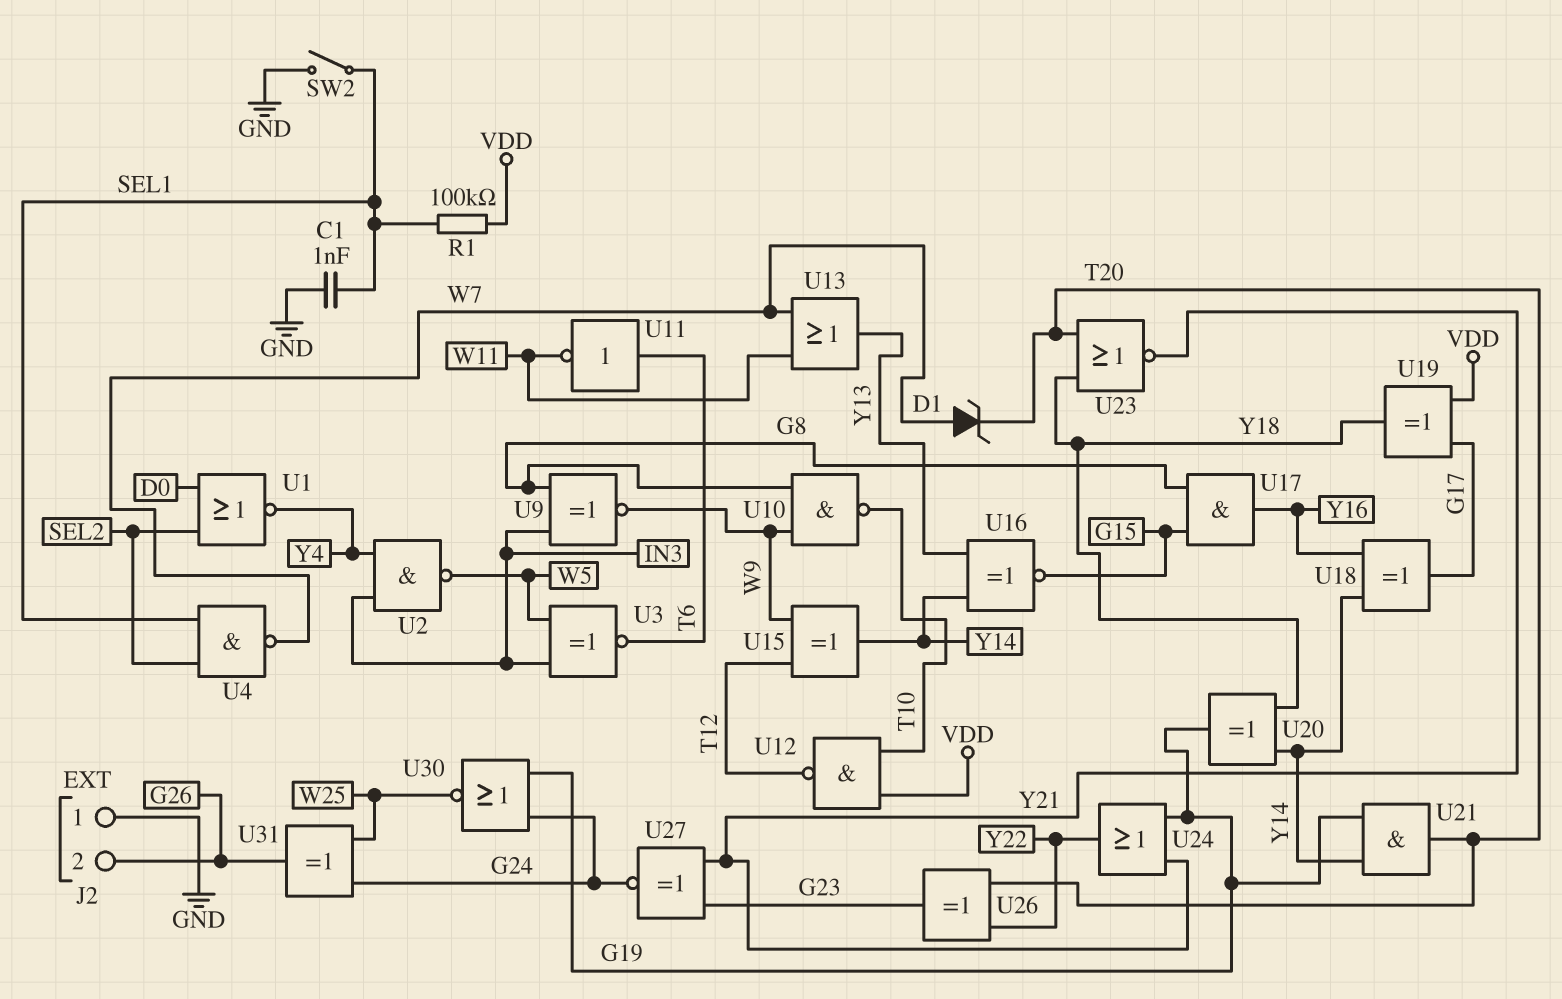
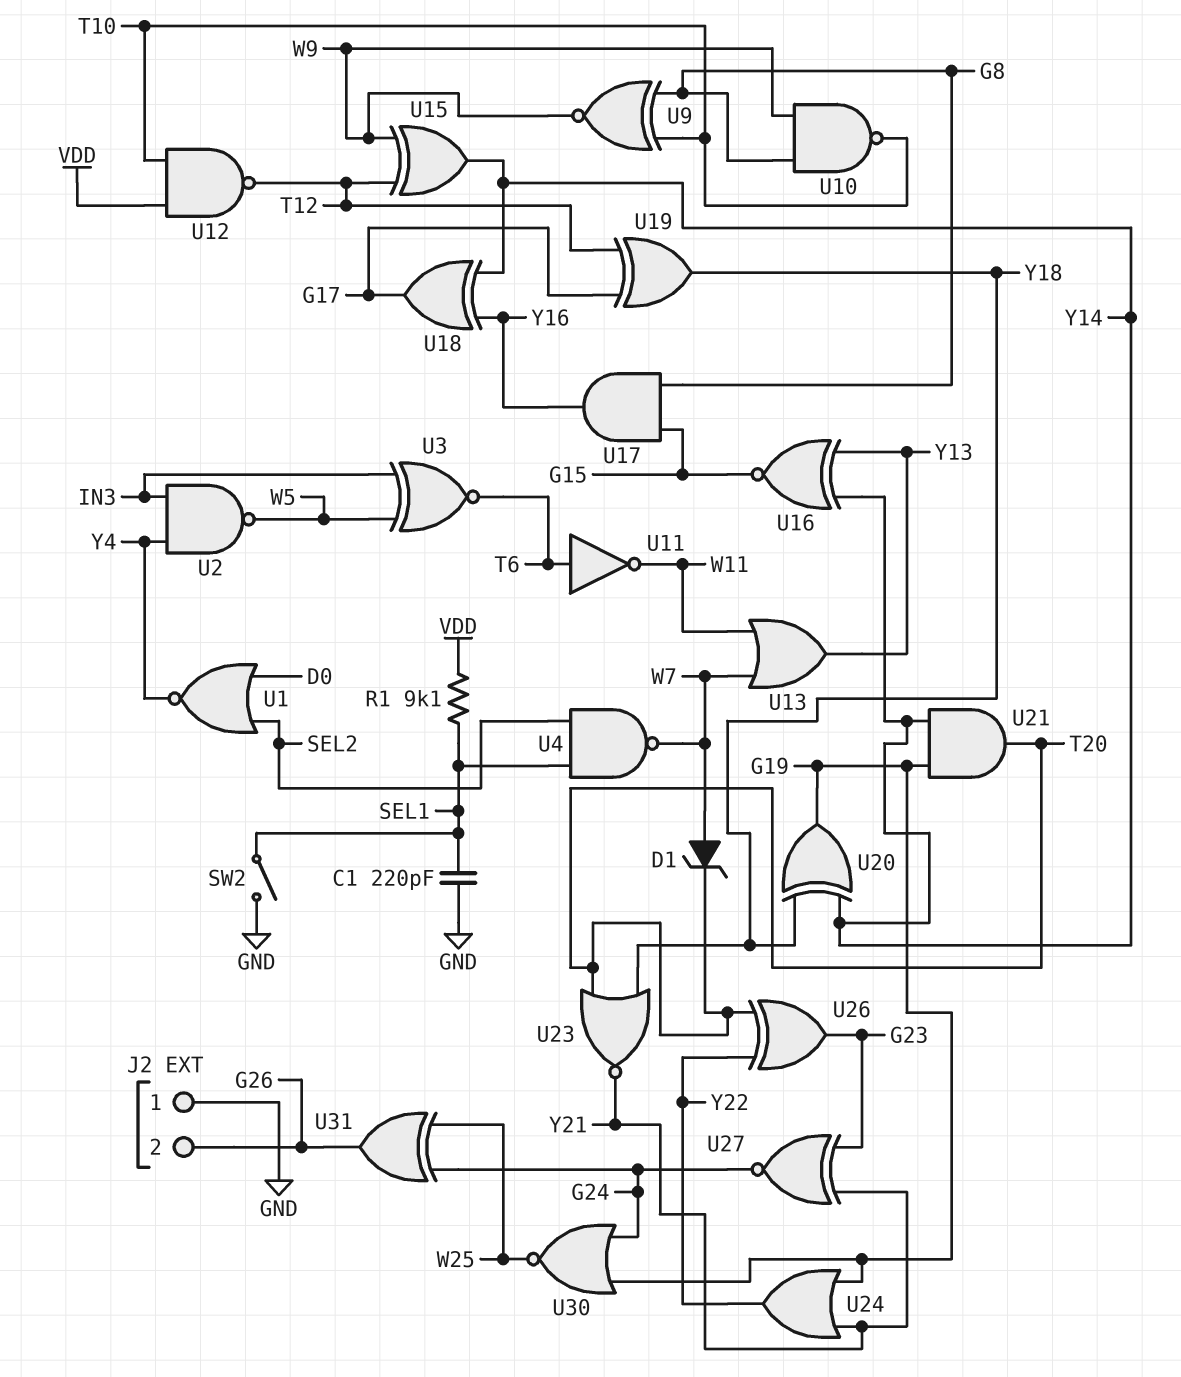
C1: 1nF (GND, SEL1) -> 220pF (GND, SEL1)
R1: 100k (SEL1, VDD) -> 9.1k (SEL1, VDD)
U9: XNOR (in G8, in IN3, out W9) -> XNOR (in G8, in T10, out W9)
U19: XOR (in G17, in VDD, out Y18) -> XOR (in G17, in T12, out Y18)

